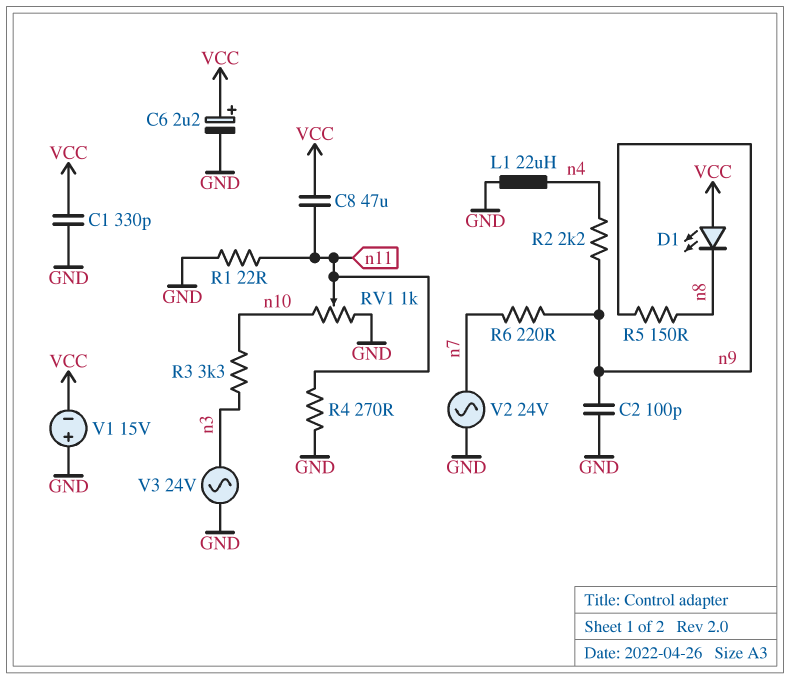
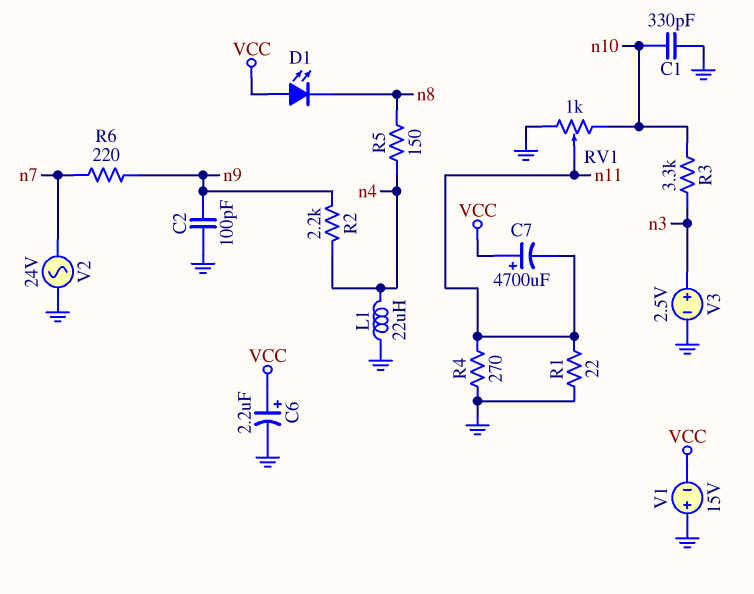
C1: 330pF (GND, VCC) -> 330pF (GND, n10)
C7: none -> 4700uF (plus VCC, minus n11)
C8: 47uF (VCC, n11) -> none
R5: 150 (n8, n9) -> 150 (n4, n8)
V3: AC 24V (GND, n3) -> 2.5V (plus n3, minus GND)

